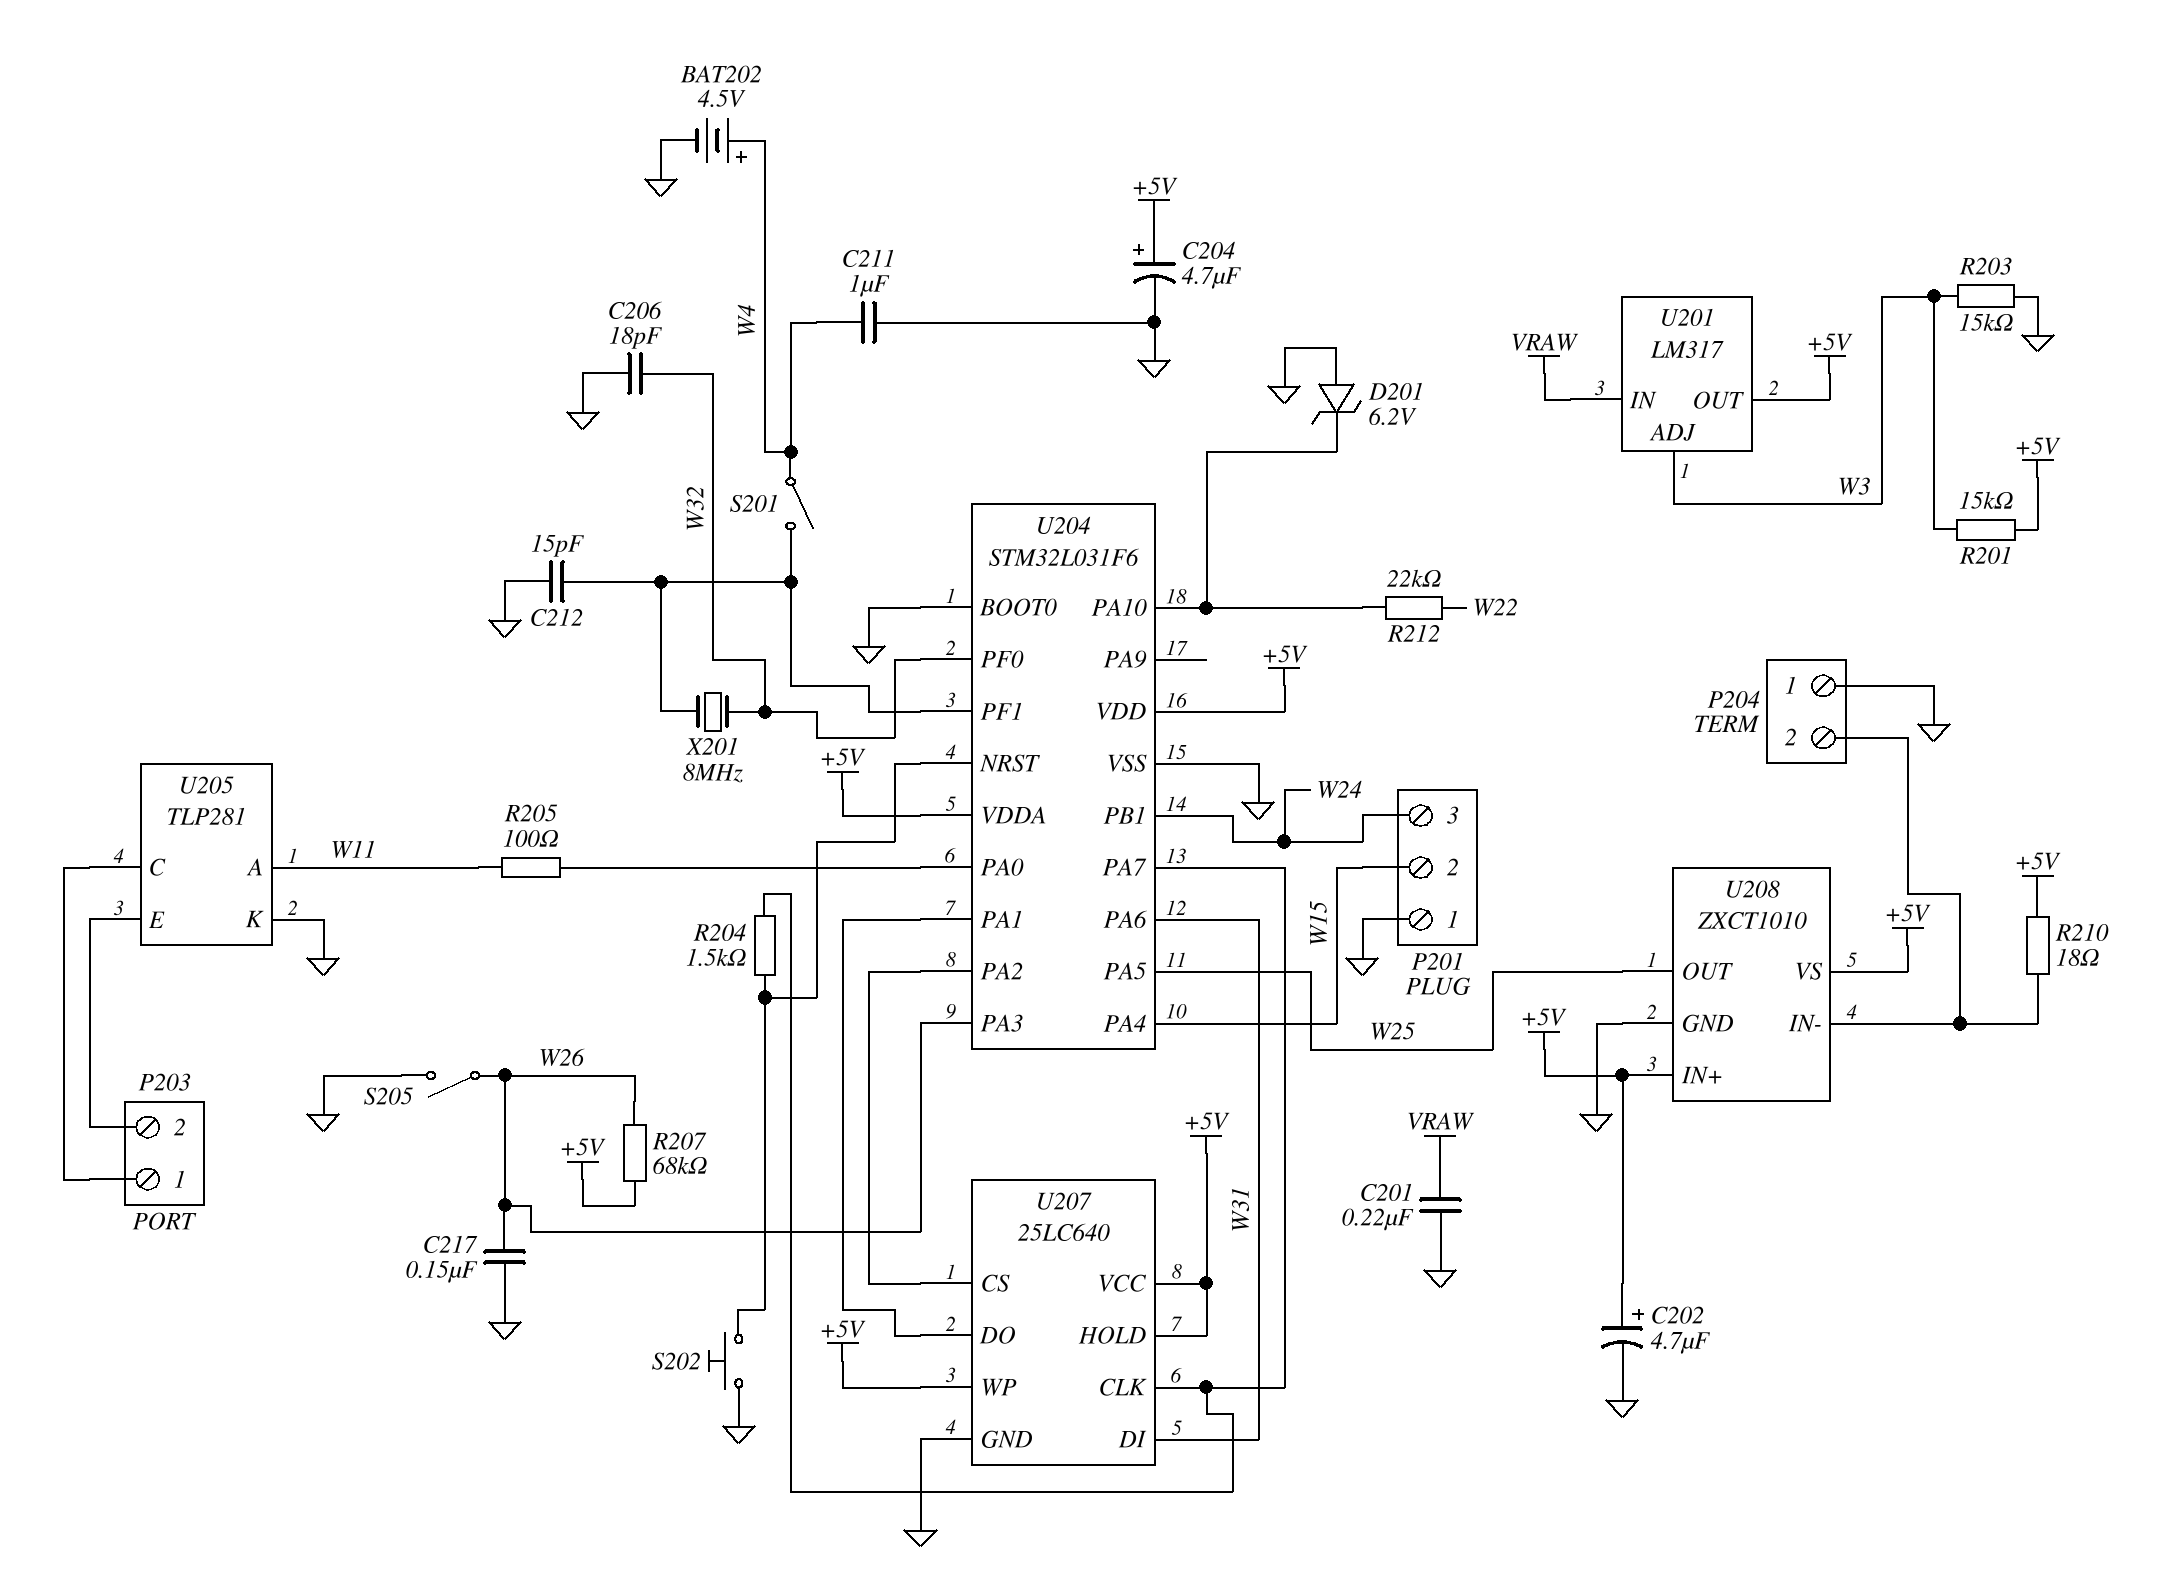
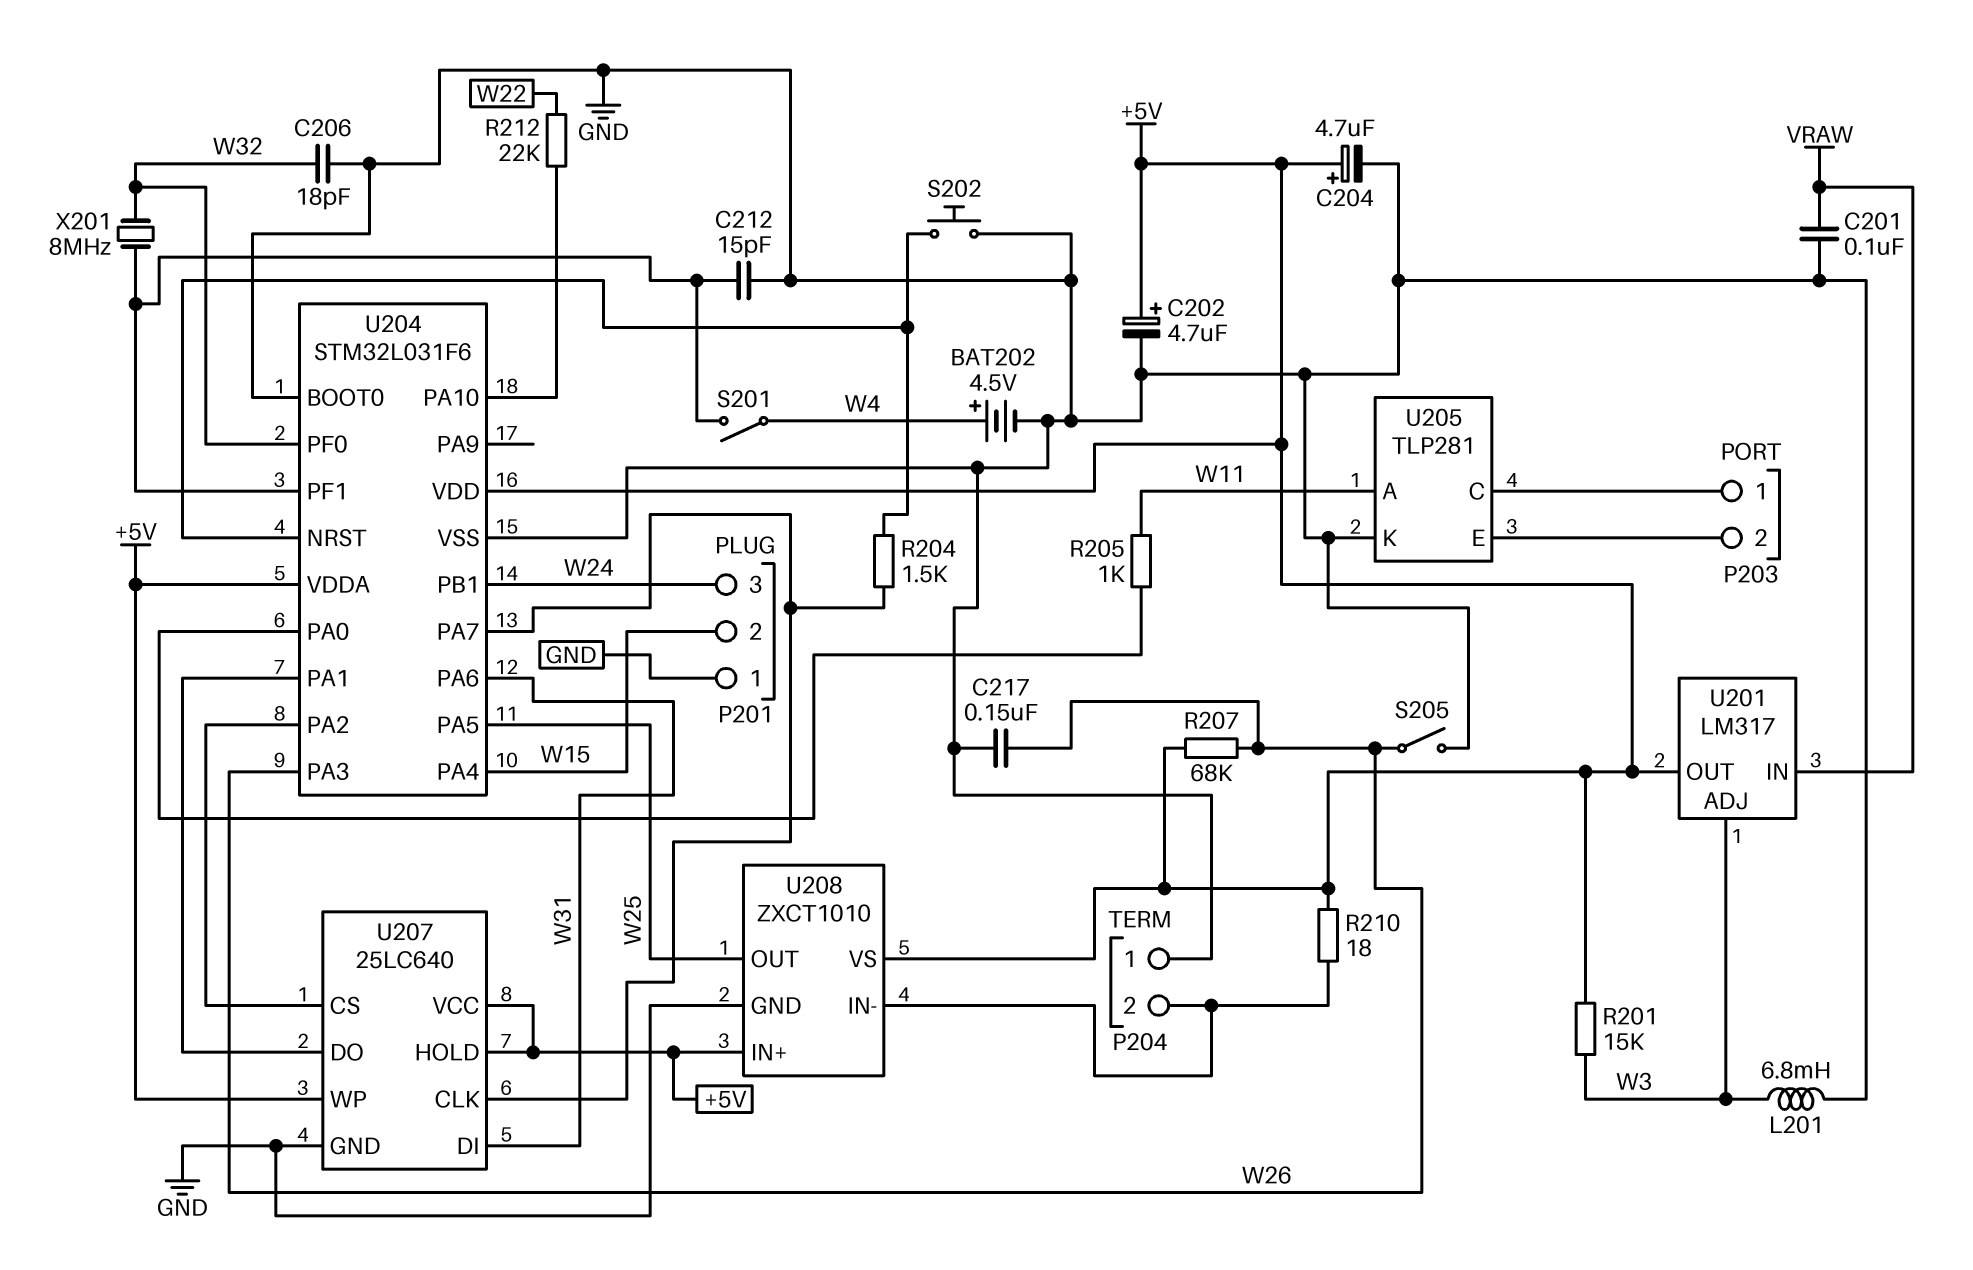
C201: 220nF (GND, VRAW) -> 100nF (GND, VRAW)
C211: 1uF (GND, W4) -> none
D201: zener 6.2V (A GND, K U204/PA10) -> none
L201: none -> 6.8mH (GND, W3)
R203: 15k (GND, W3) -> none
R205: 100 (U204/PA0, W11) -> 1k (U204/PA0, W11)

